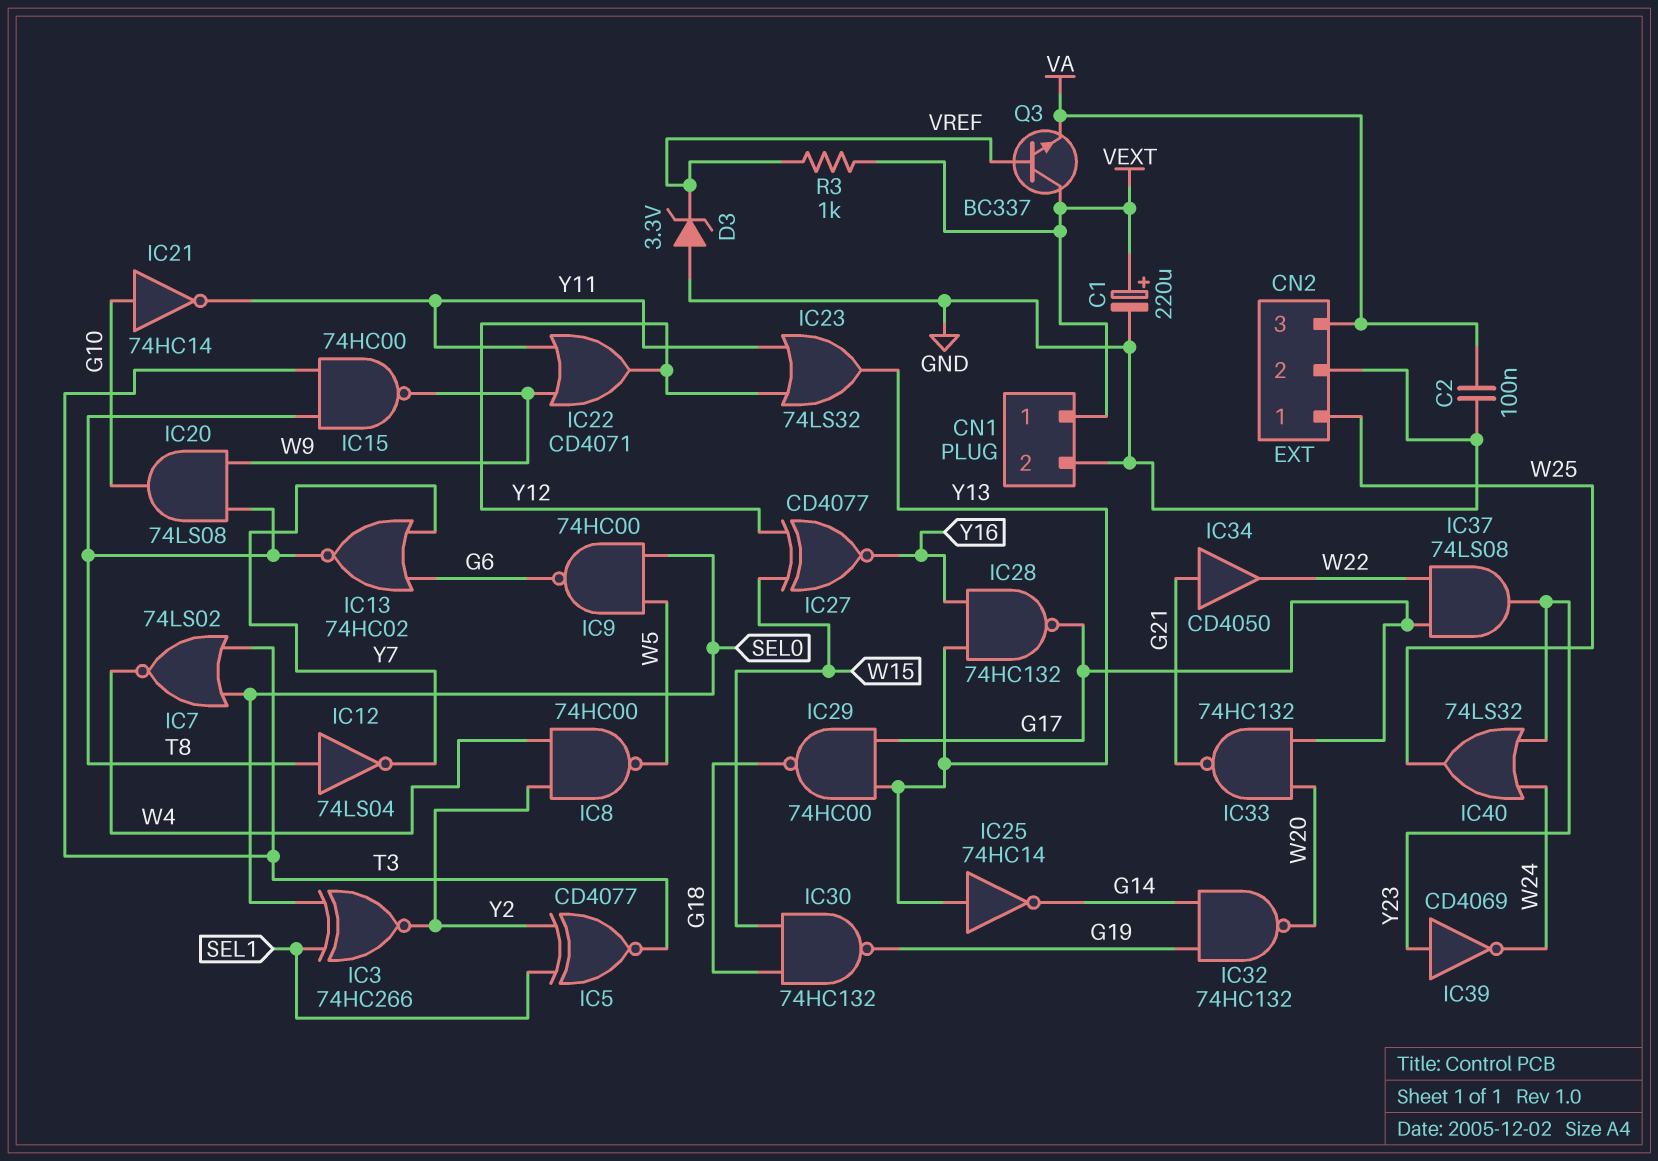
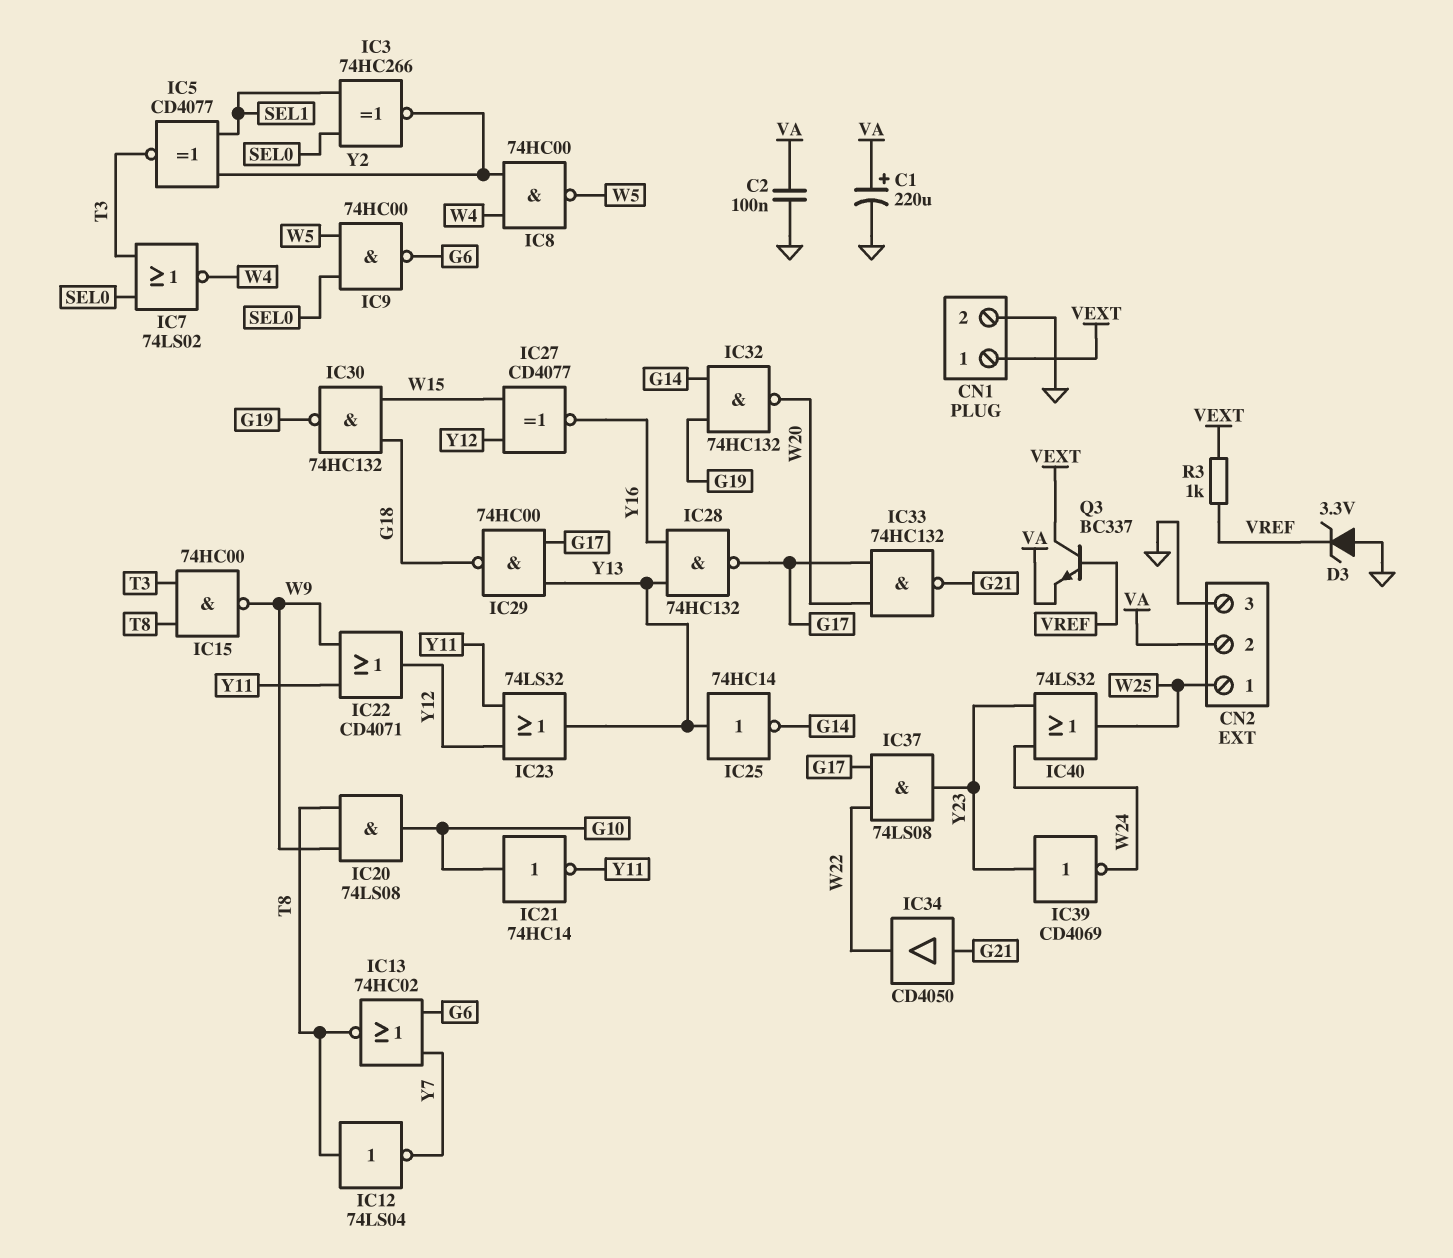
C1: 220uF (plus VEXT, minus GND) -> 220uF (plus VA, minus GND)
CN2 pin 2: GND -> VA
CN2 pin 3: VA -> GND

